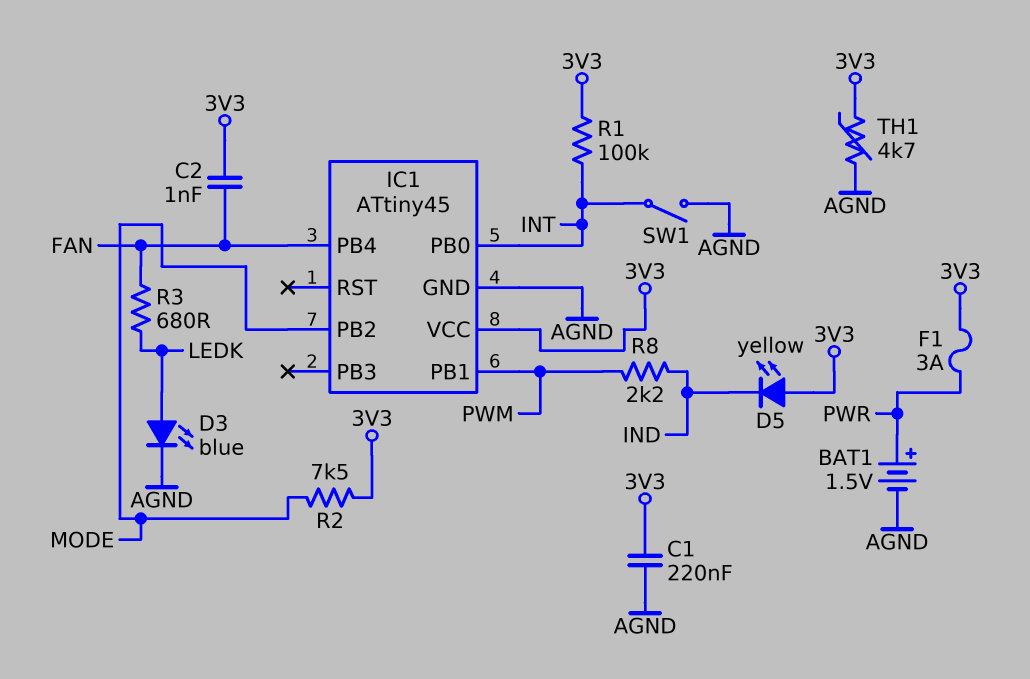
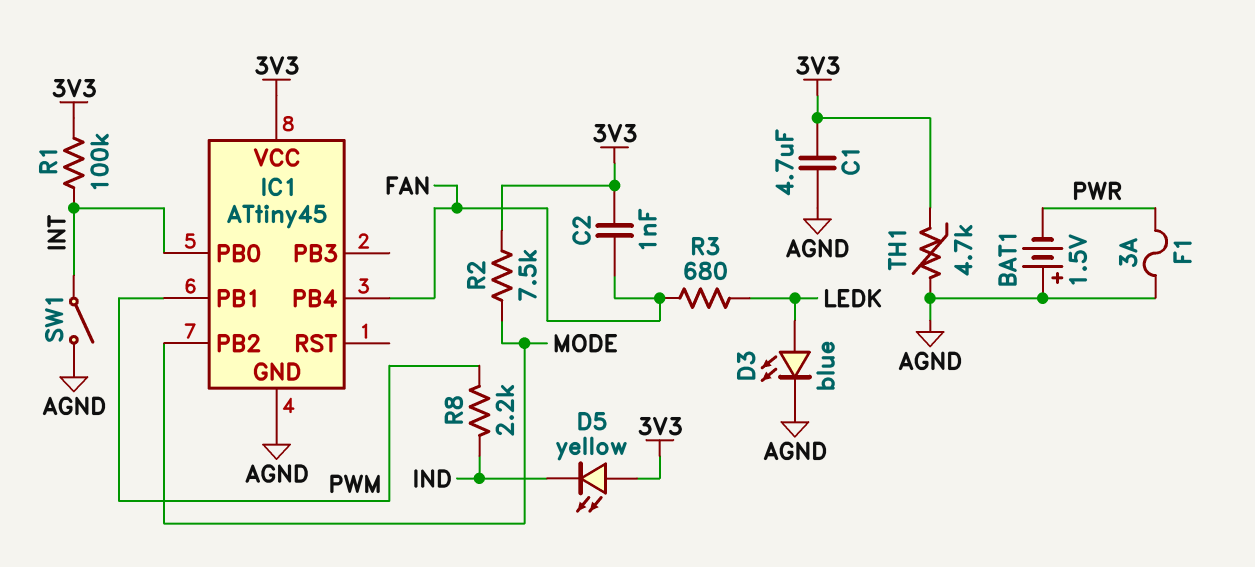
BAT1: 1.5V (plus PWR, minus AGND) -> 1.5V (plus AGND, minus PWR)
C1: 220nF (3V3, AGND) -> 4.7uF (3V3, AGND)
F1: 3A (3V3, PWR) -> 3A (AGND, PWR)

